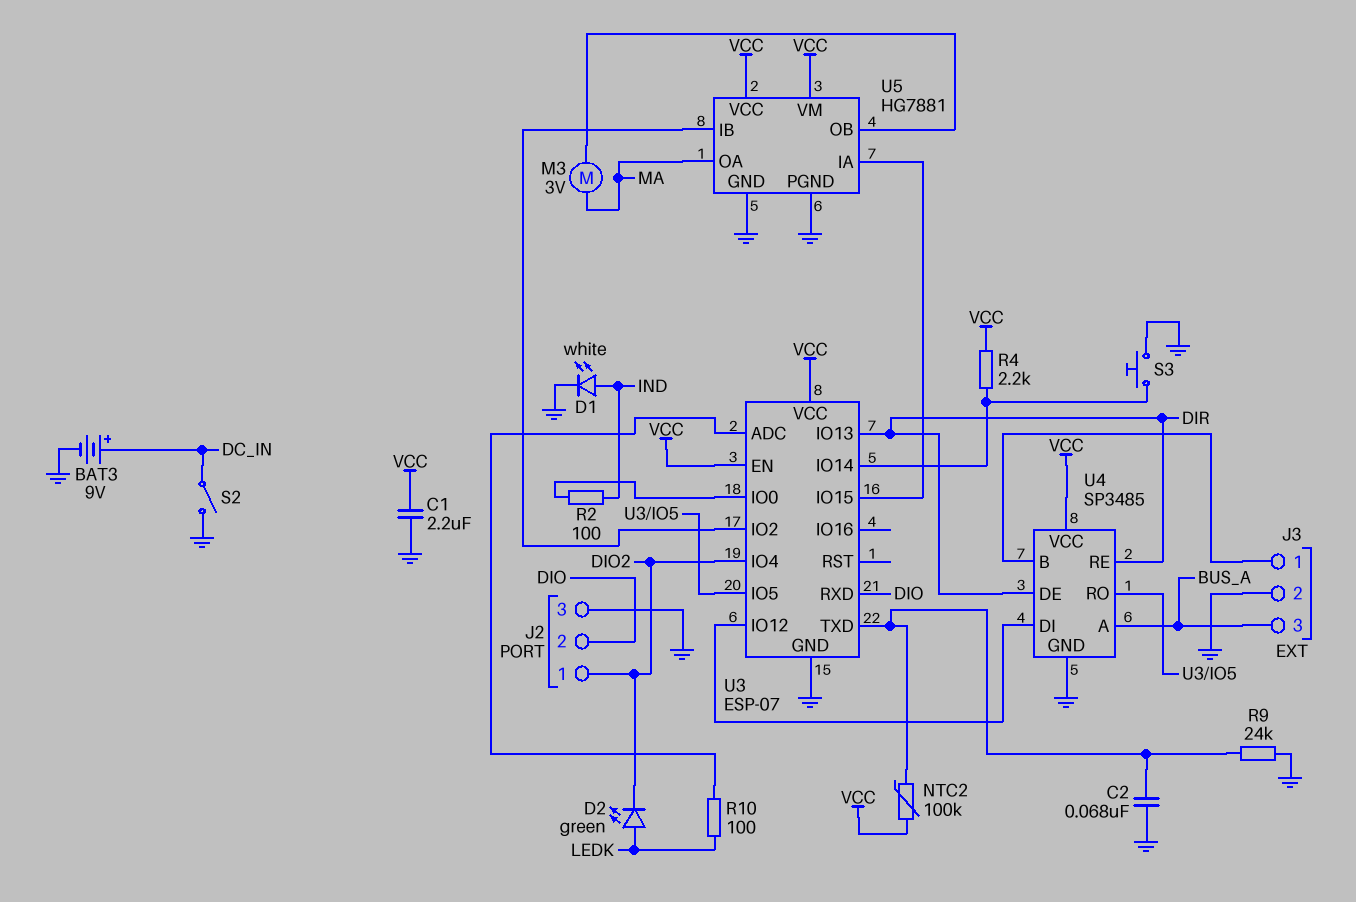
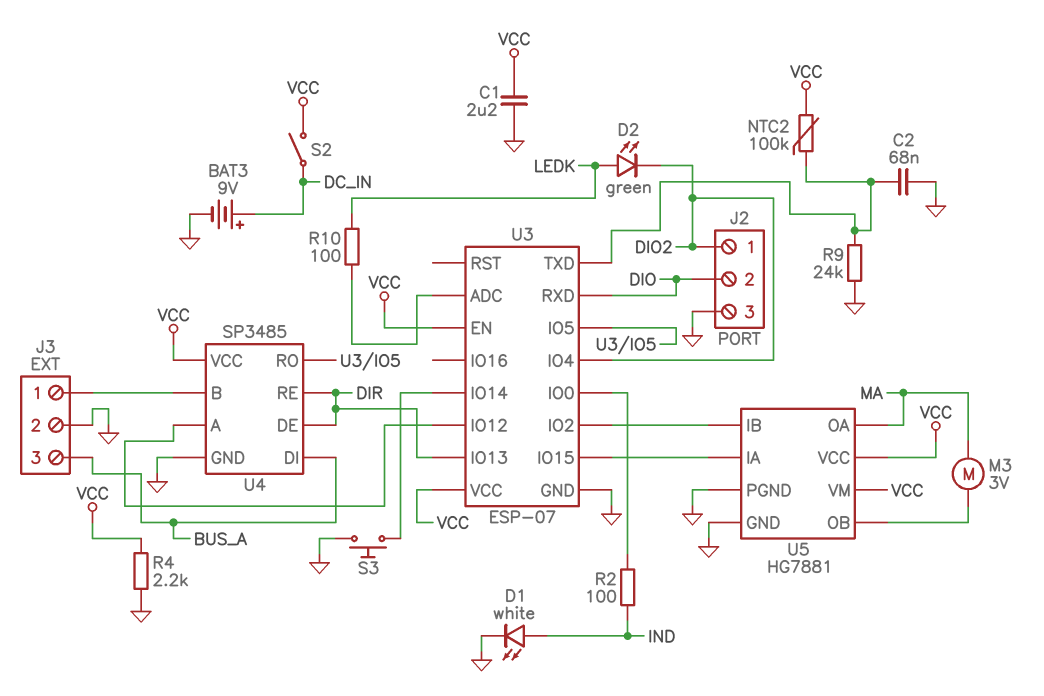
R4: 2.2k (U3/IO14, VCC) -> 2.2k (GND, VCC)
S2: switch (DC_IN, GND) -> switch (DC_IN, VCC)
U4 pin A: BUS_A -> U3/IO12
U4 pin DI: U3/IO12 -> BUS_A

